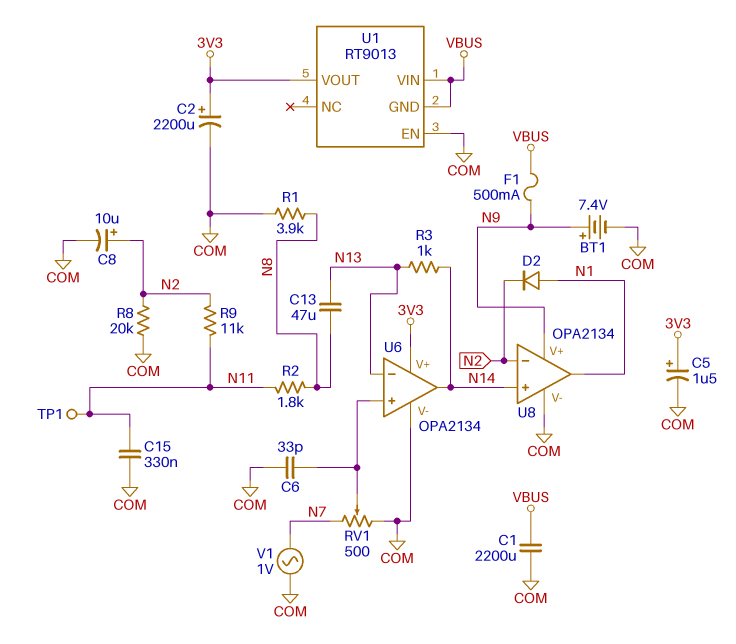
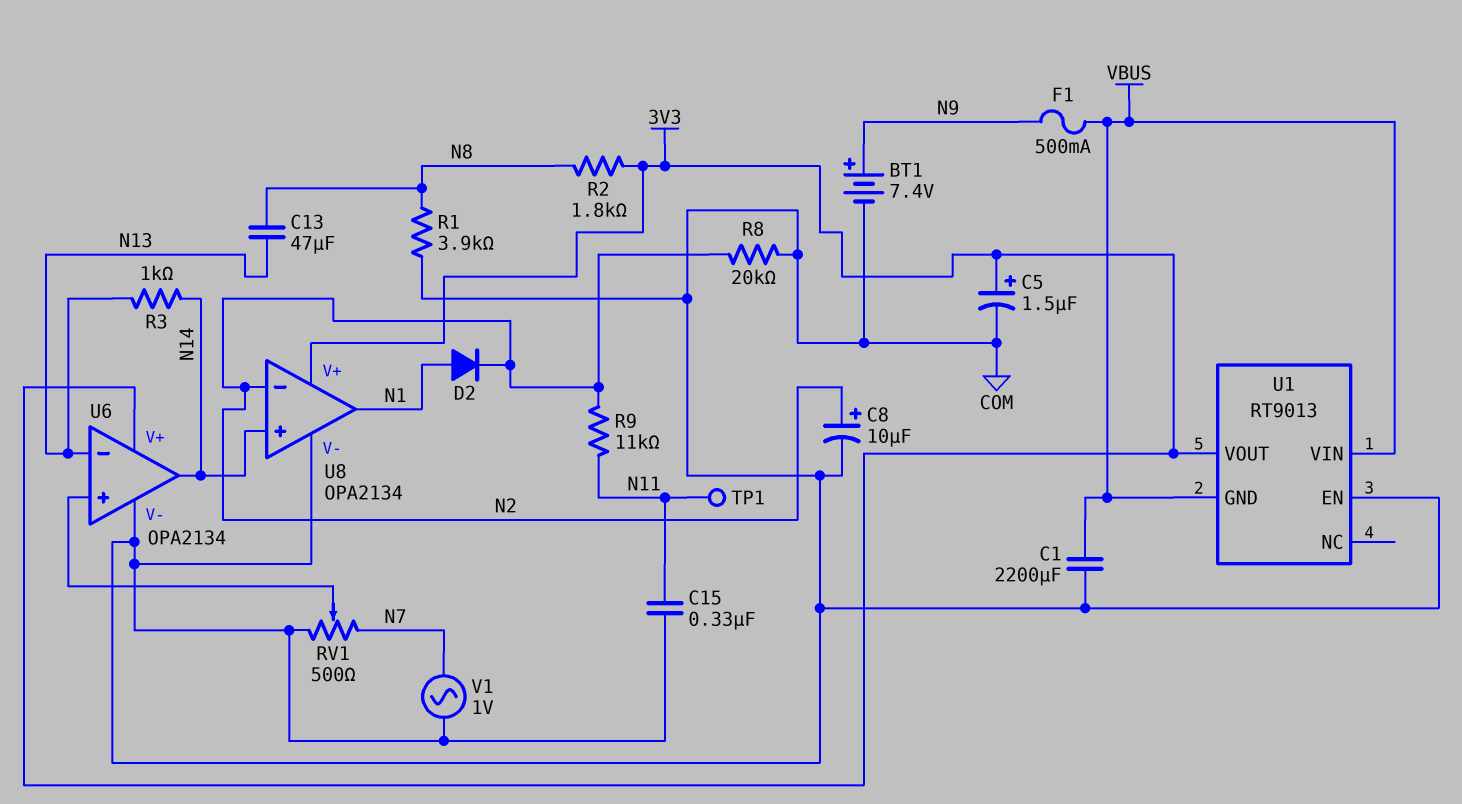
C2: 2200uF (plus 3V3, minus COM) -> none
C6: 33pF (COM, U6/in+) -> none
R2: 1.8k (N8, N11) -> 1.8k (3V3, N8)
U8 pin V+: N9 -> 3V3

